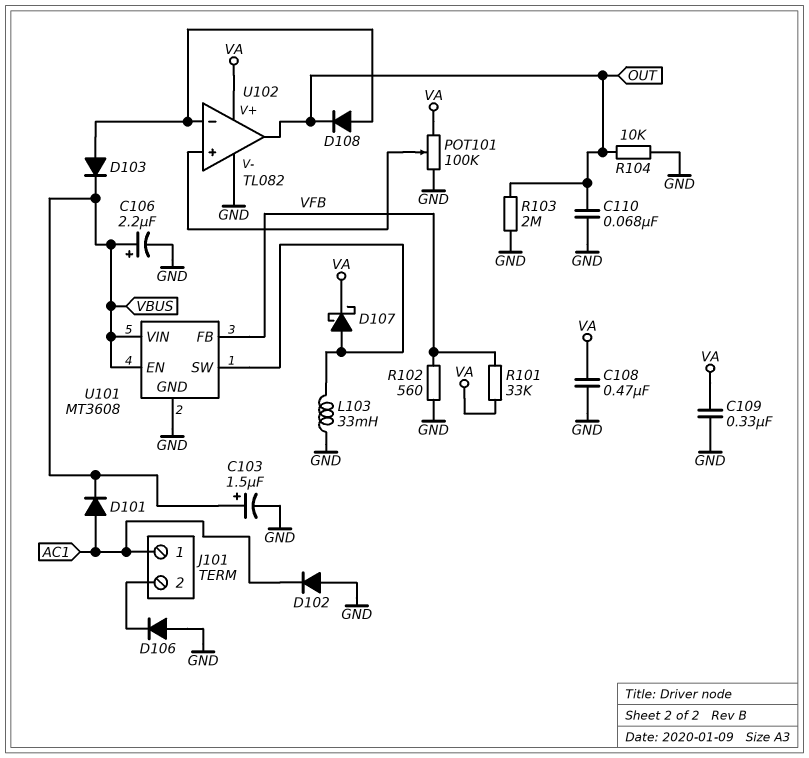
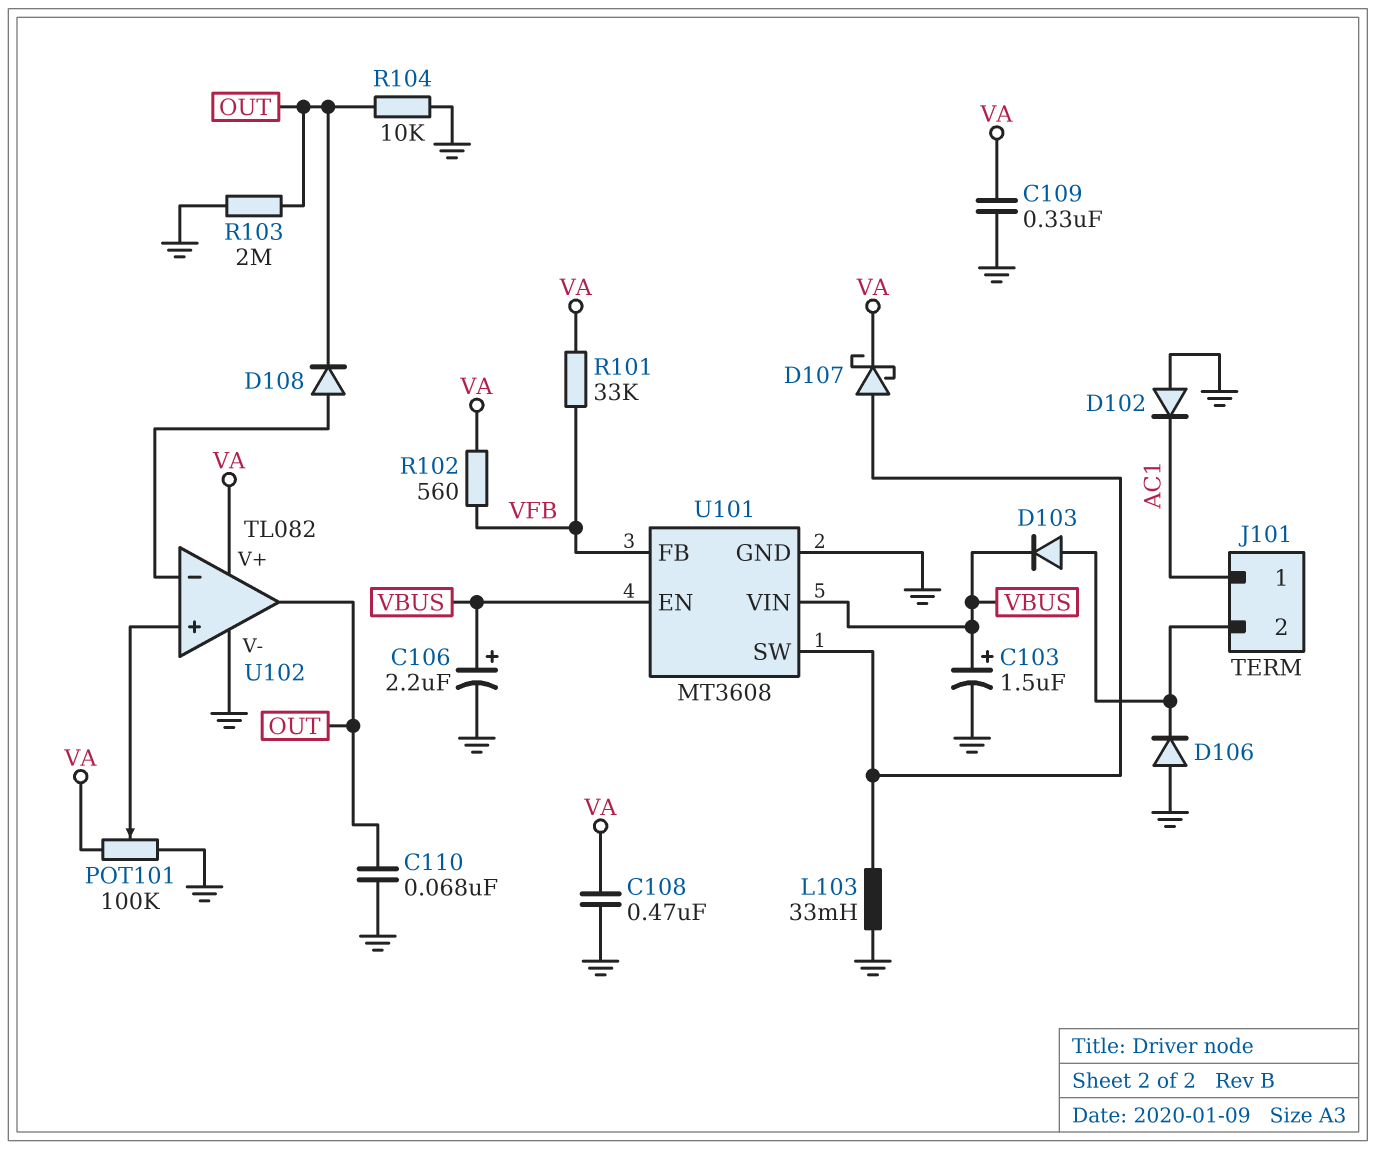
D101: diode (A AC1, K VBUS) -> none
D103: diode (A U102/in-, K VBUS) -> diode (A J101/2, K VBUS)
R102: 560 (GND, VFB) -> 560 (VA, VFB)

